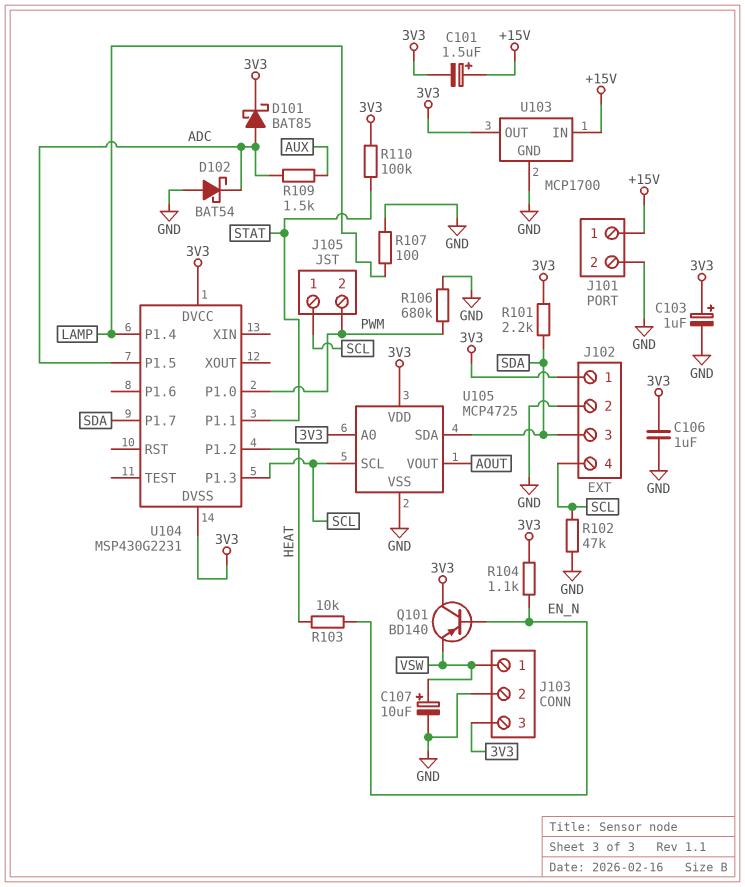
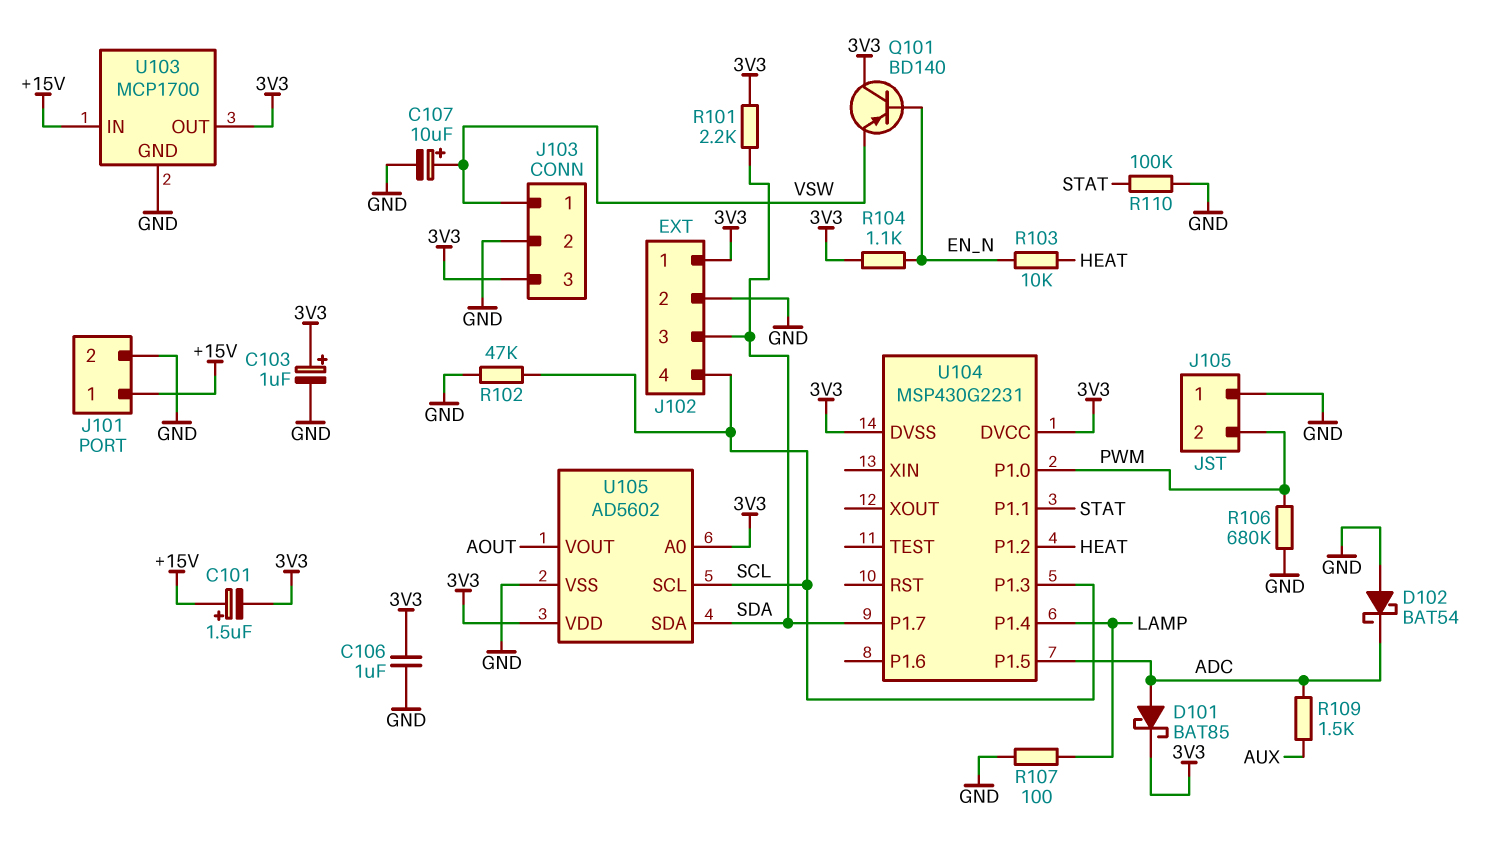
J105 pin 1: SCL -> GND
R110: 100k (3V3, STAT) -> 100k (GND, STAT)
U105: MCP4725 -> AD5602

